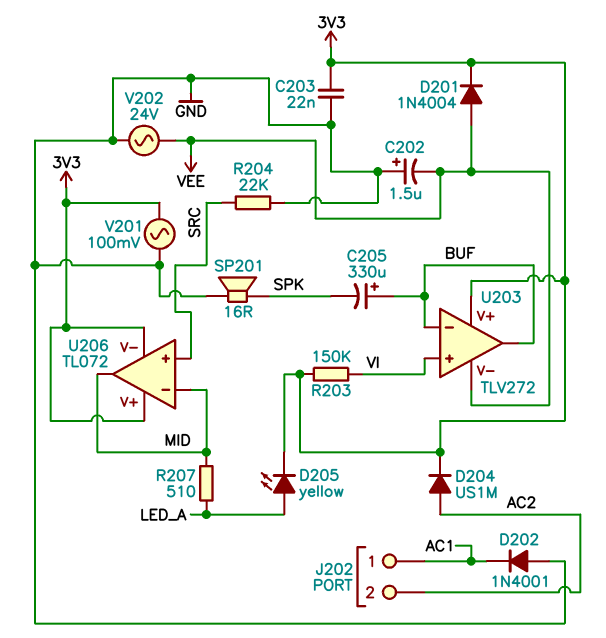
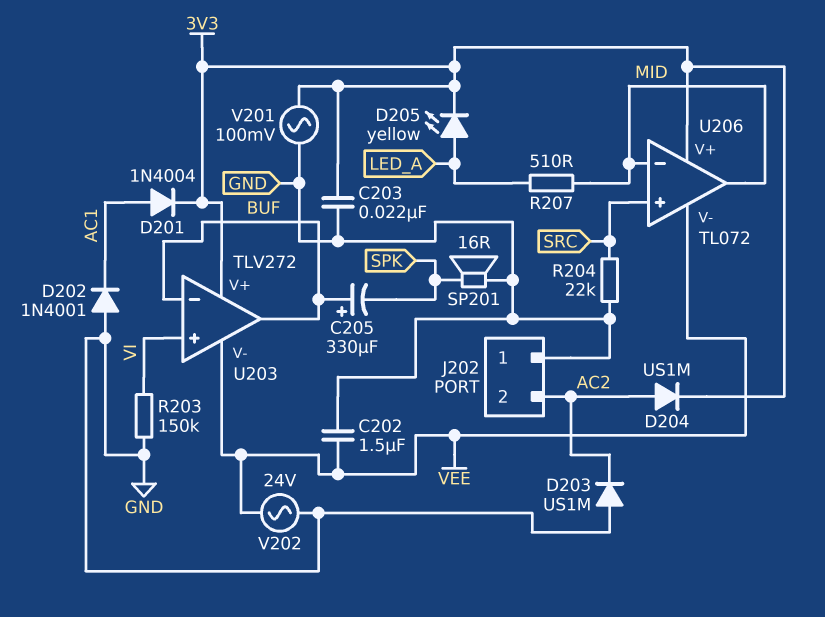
C202: 1.5uF (plus GND, minus VEE) -> 1.5uF (GND, VEE)
D201: diode 1N4004 (A VEE, K 3V3) -> diode 1N4004 (A AC1, K 3V3)
D203: none -> diode US1M (A GND, K AC2)
J202 pin 1: AC1 -> GND
R203: 150k (3V3, VI) -> 150k (GND, VI)
U206 pin V-: 3V3 -> VEE

